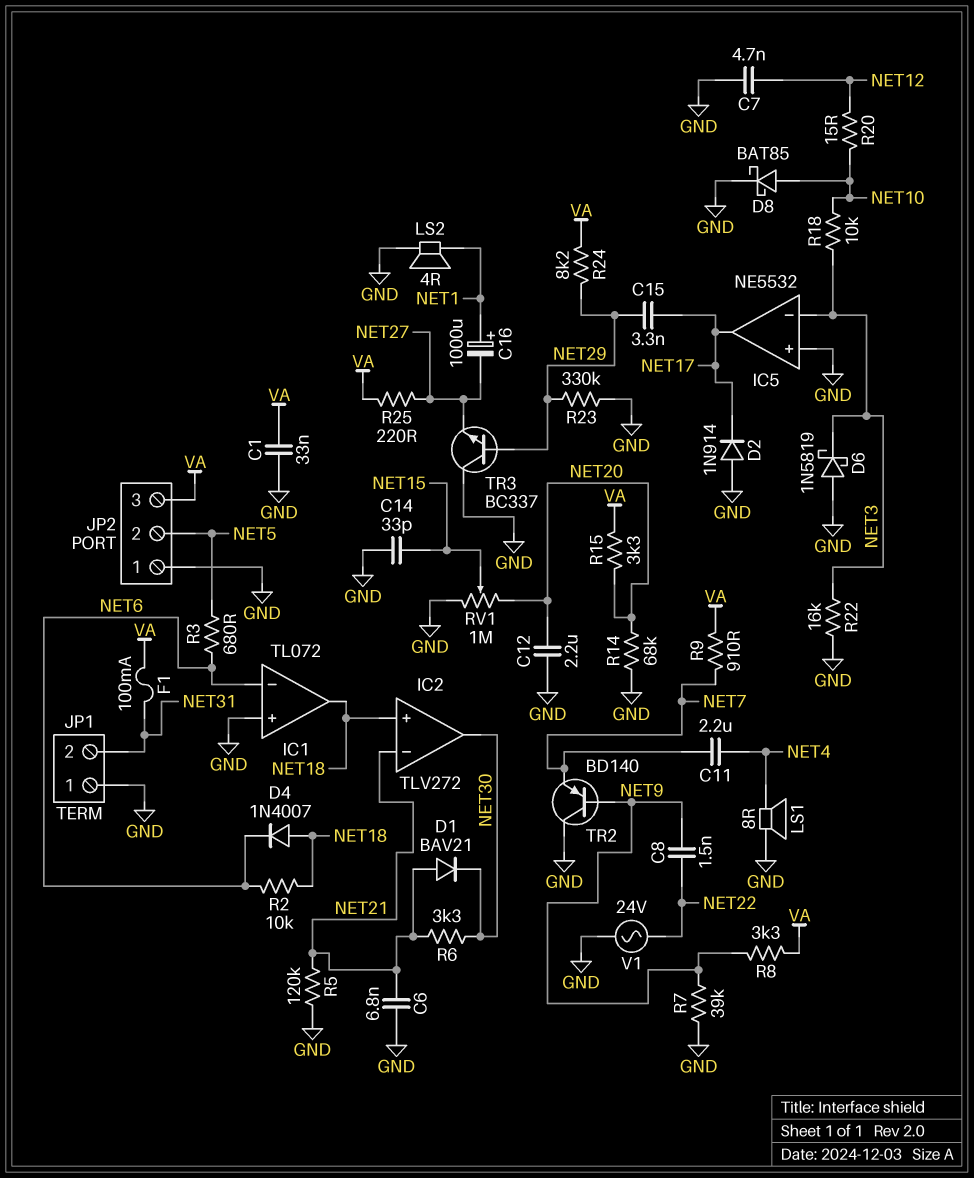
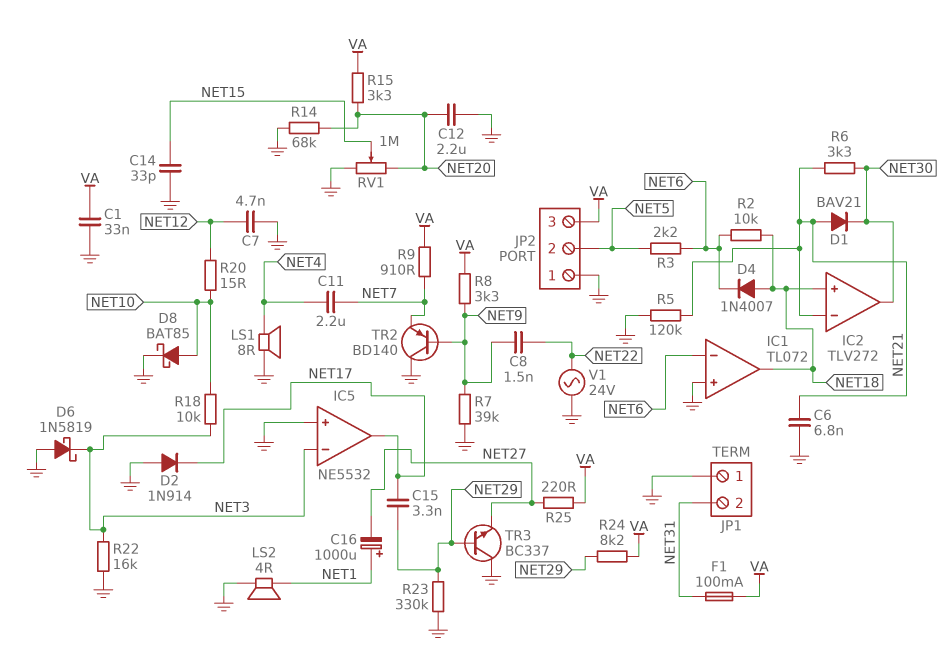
R3: 680 (NET5, NET6) -> 2.2k (NET5, NET6)

